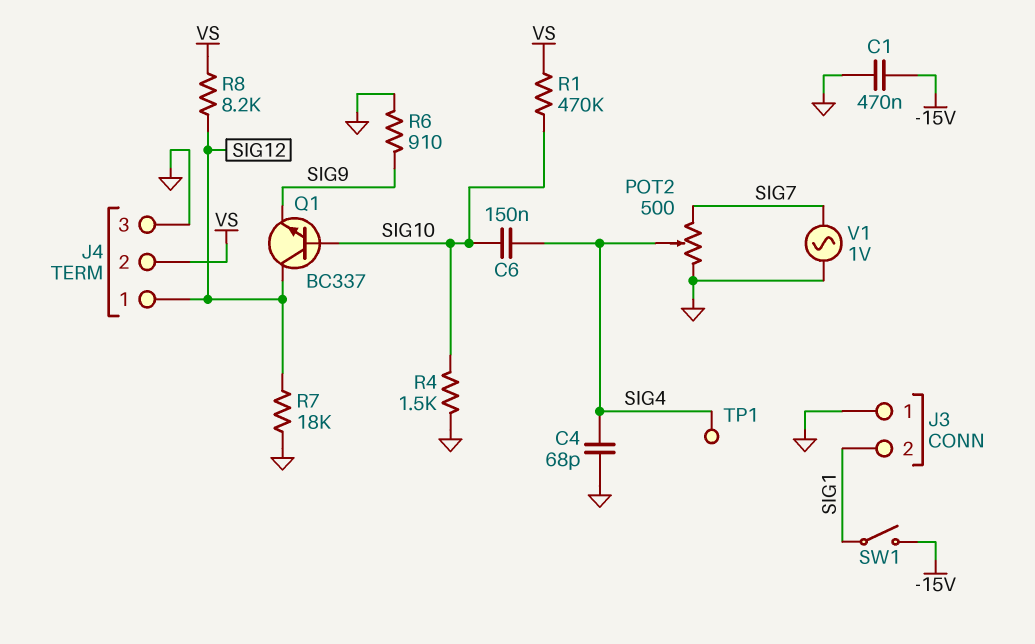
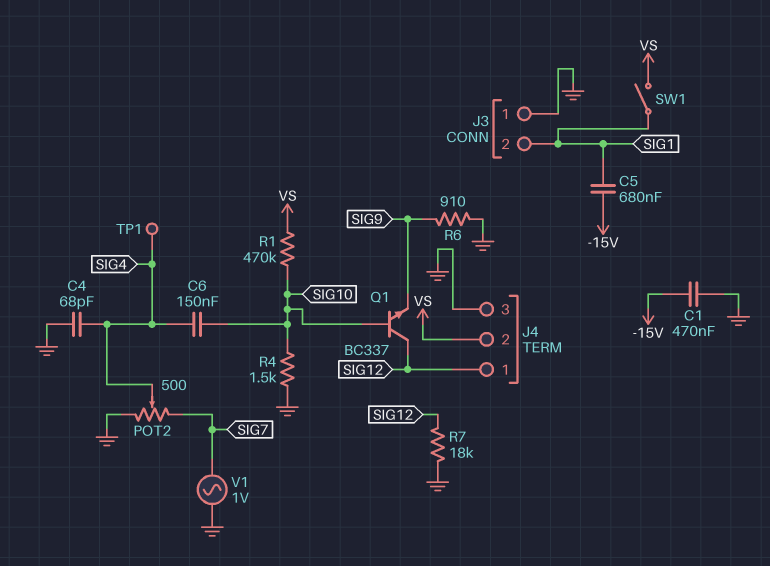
C5: none -> 680nF (-15V, SIG1)
R8: 8.2k (SIG12, VS) -> none
SW1: switch (-15V, SIG1) -> switch (SIG1, VS)

